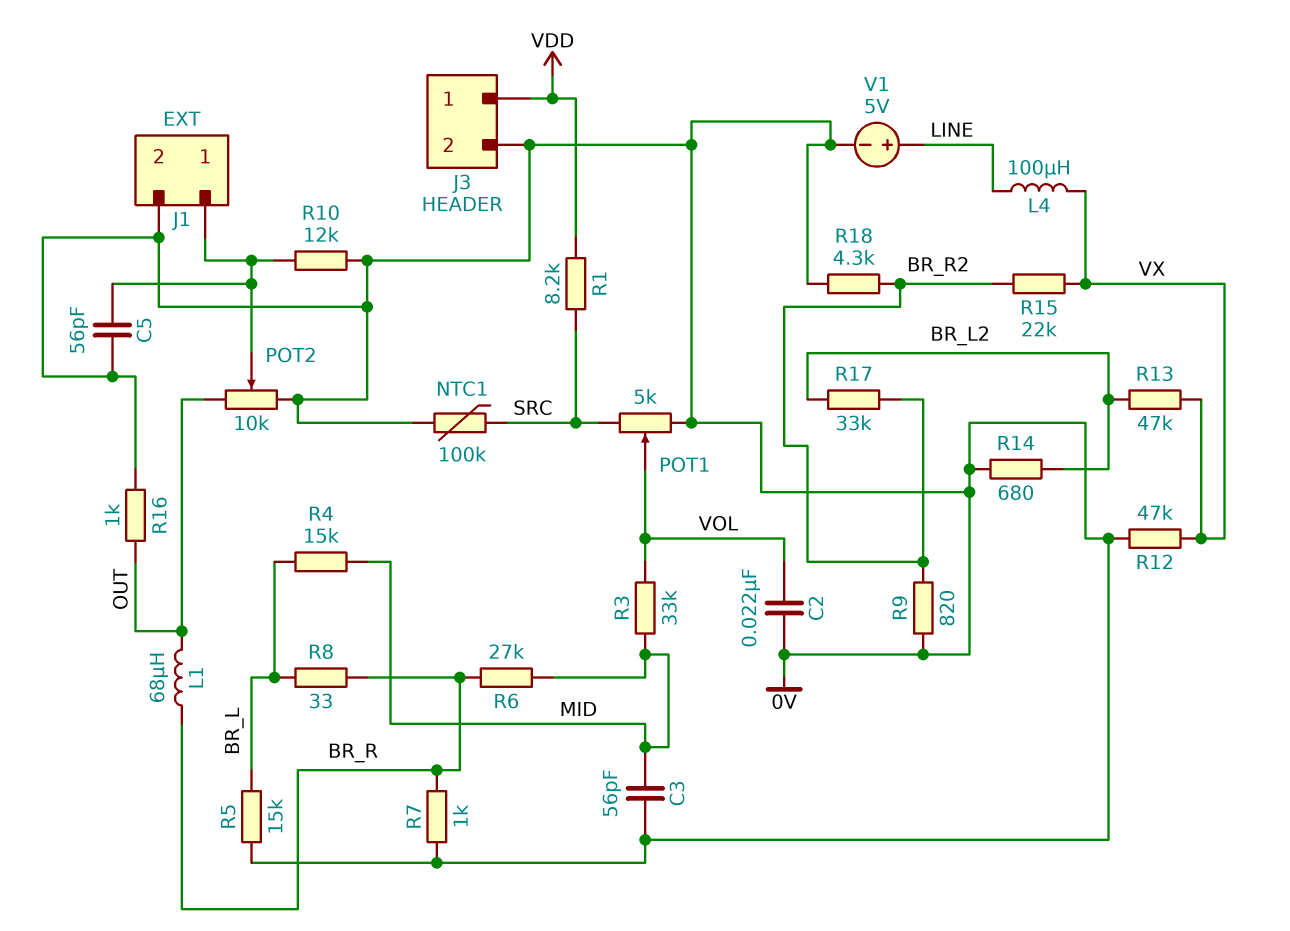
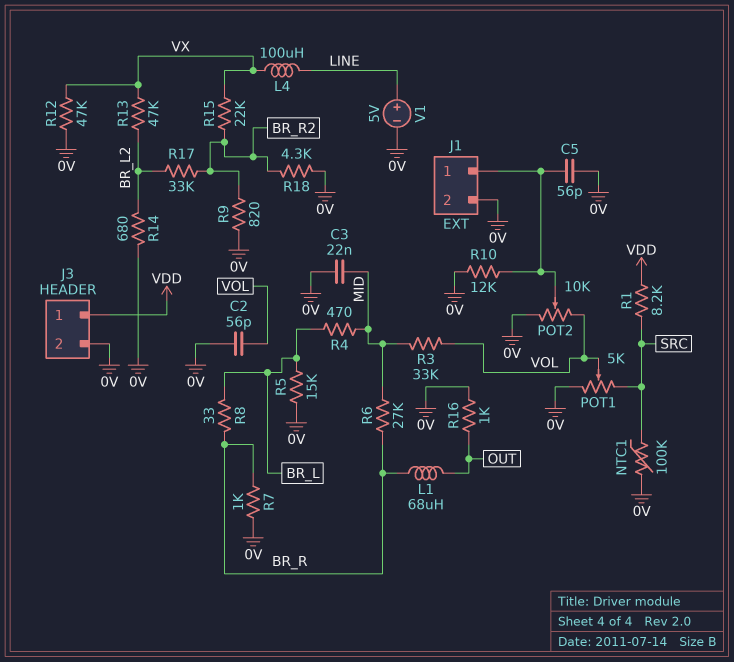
C2: 22nF (0V, VOL) -> 56pF (0V, VOL)
C3: 56pF (0V, MID) -> 22nF (0V, MID)
POT2: 10k (0V, OUT, wiper J1/1) -> 10k (0V, VOL, wiper J1/1)
R4: 15k (BR_L, MID) -> 470 (BR_L, MID)

